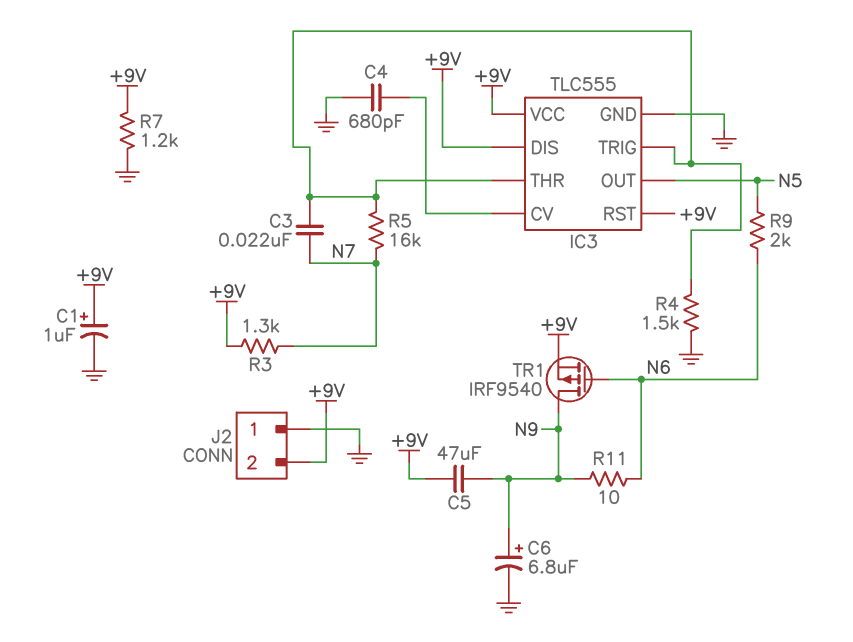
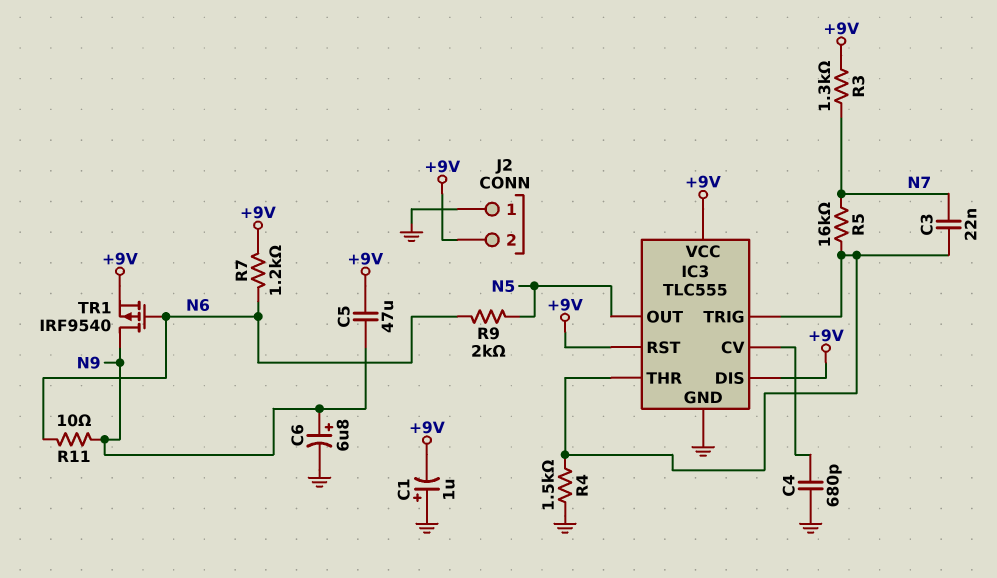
C1: 1uF (plus +9V, minus GND) -> 1uF (plus GND, minus +9V)
R7: 1.2k (+9V, GND) -> 1.2k (+9V, N6)

